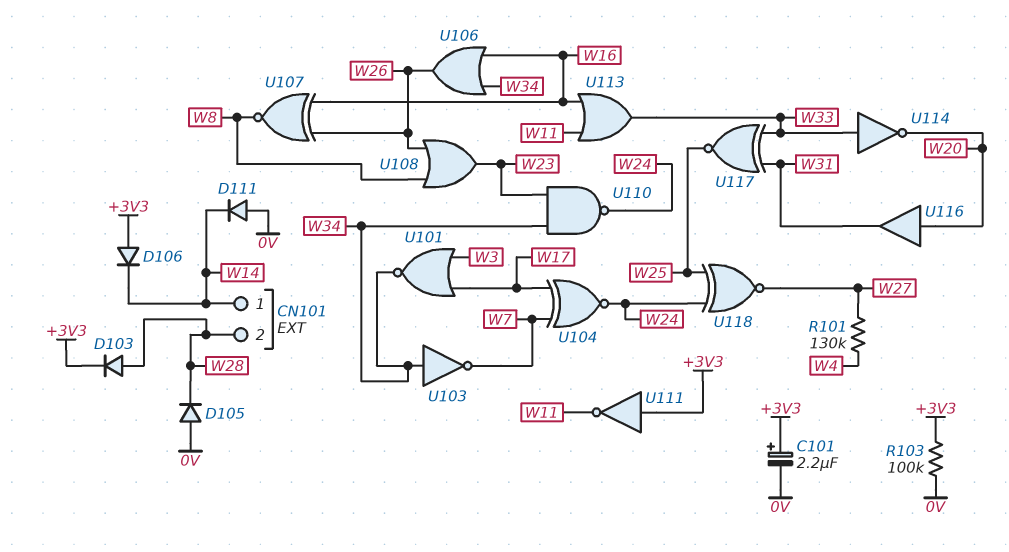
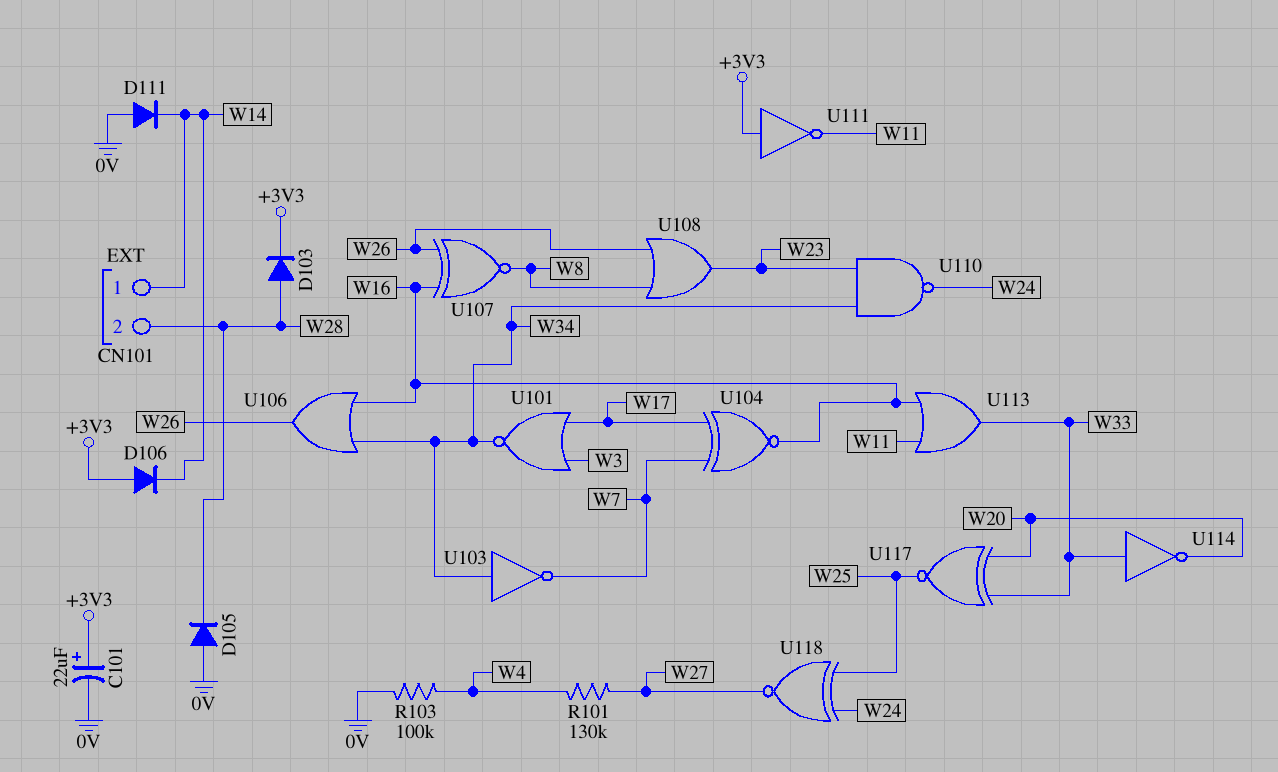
C101: 2.2uF (plus +3V3, minus 0V) -> 22uF (plus +3V3, minus 0V)
R103: 100k (+3V3, 0V) -> 100k (0V, W4)
U104: XNOR (in W7, in W17, out W24) -> XNOR (in W7, in W17, out W16)
U116: buffer (in W20, out W31) -> none
U117: XNOR (in W31, in W33, out W25) -> XNOR (in W20, in W33, out W25)

